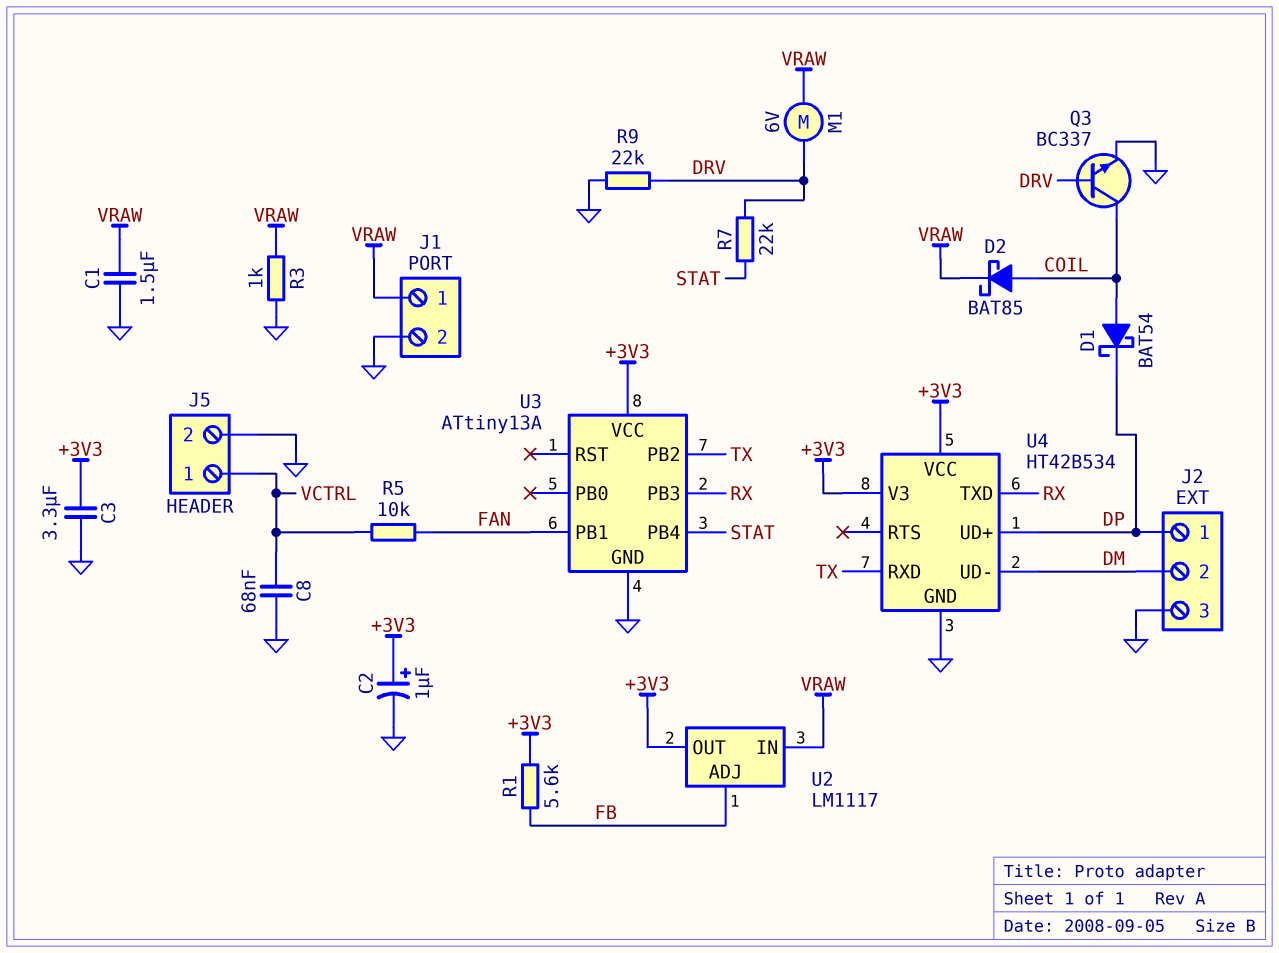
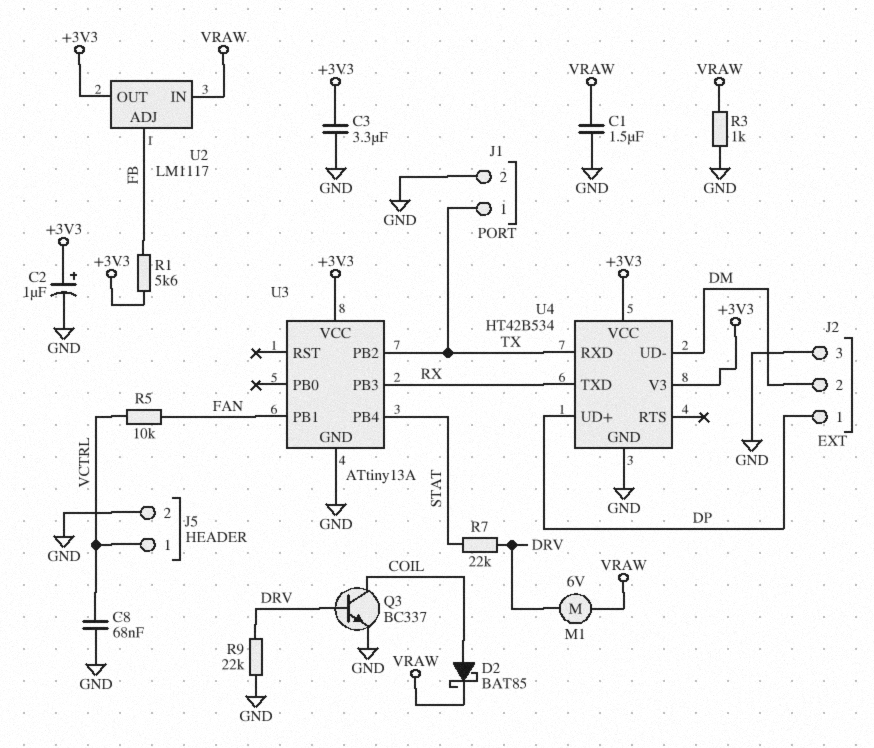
D1: schottky BAT54 (A COIL, K DP) -> none
J1 pin 1: VRAW -> TX

